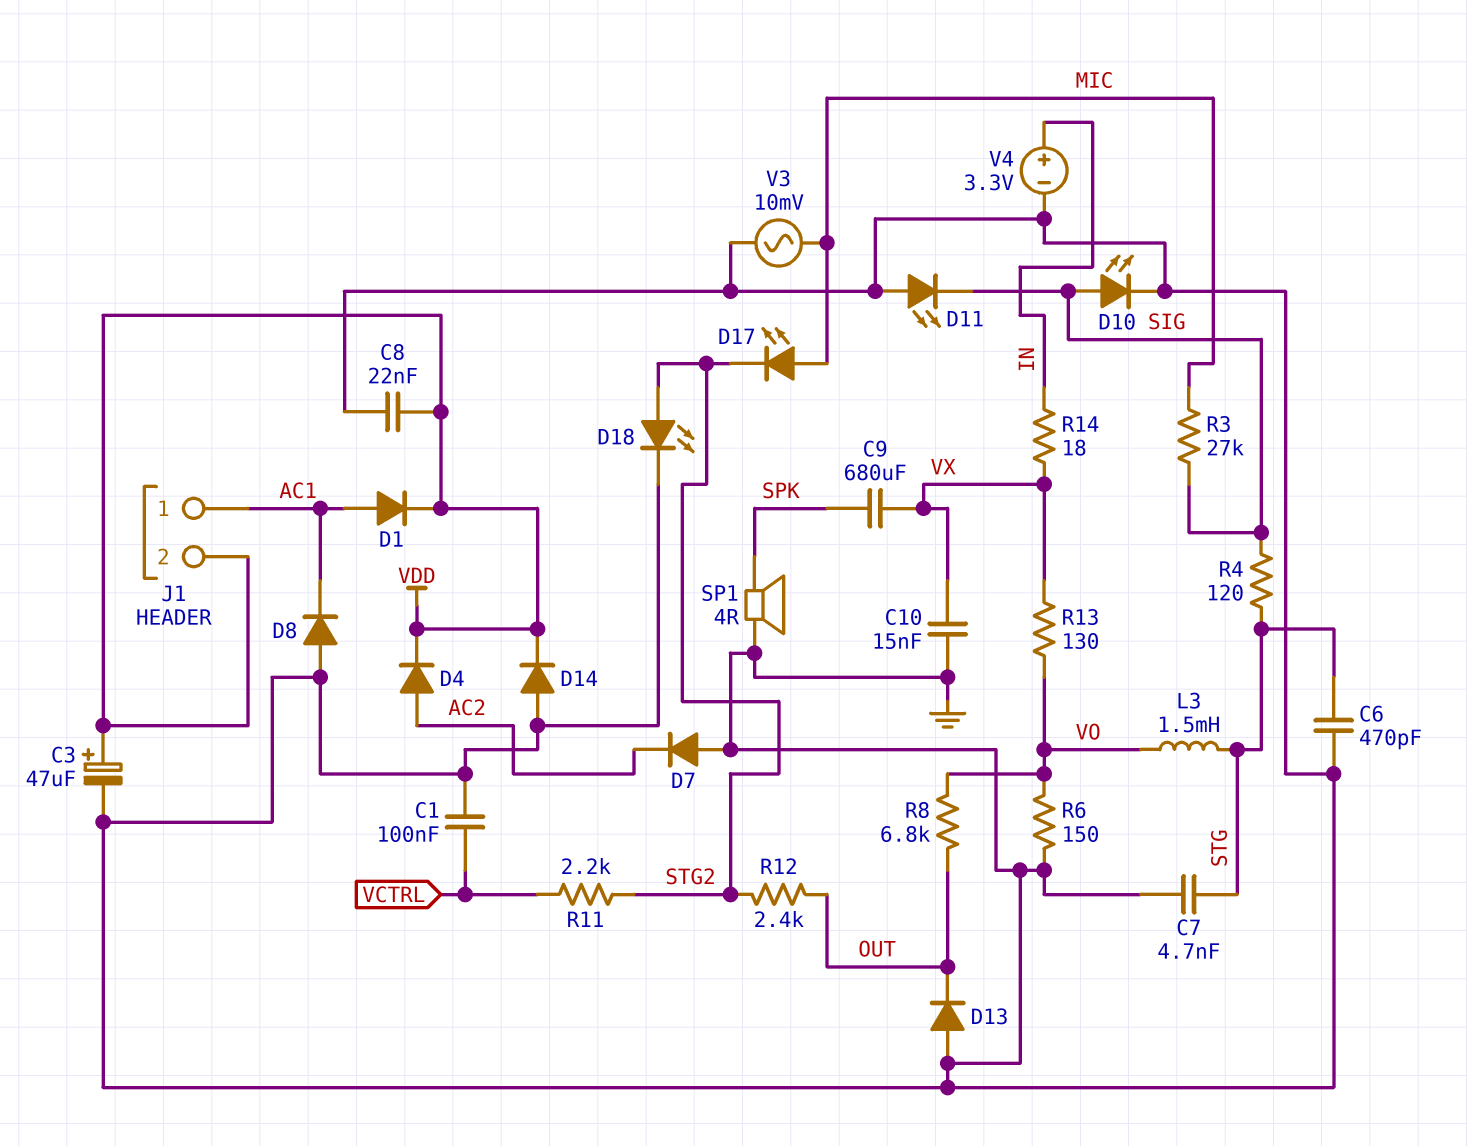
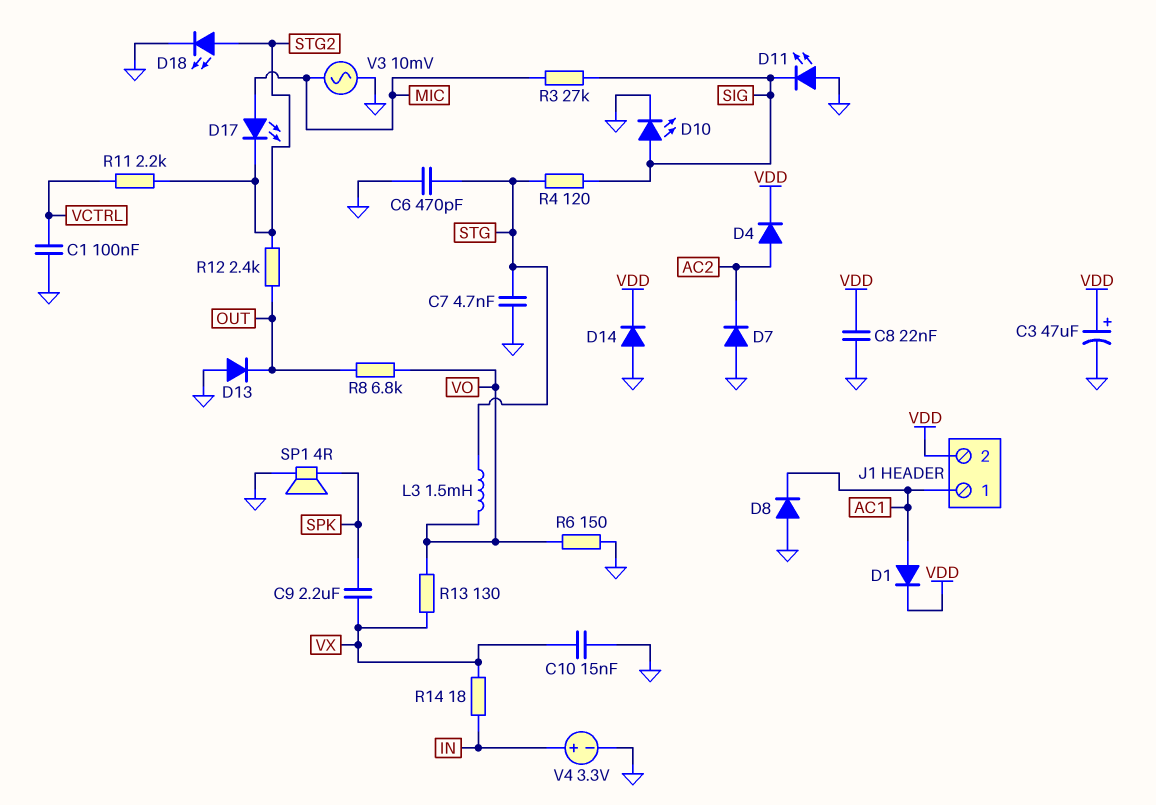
C9: 680uF (SPK, VX) -> 2.2uF (SPK, VX)

